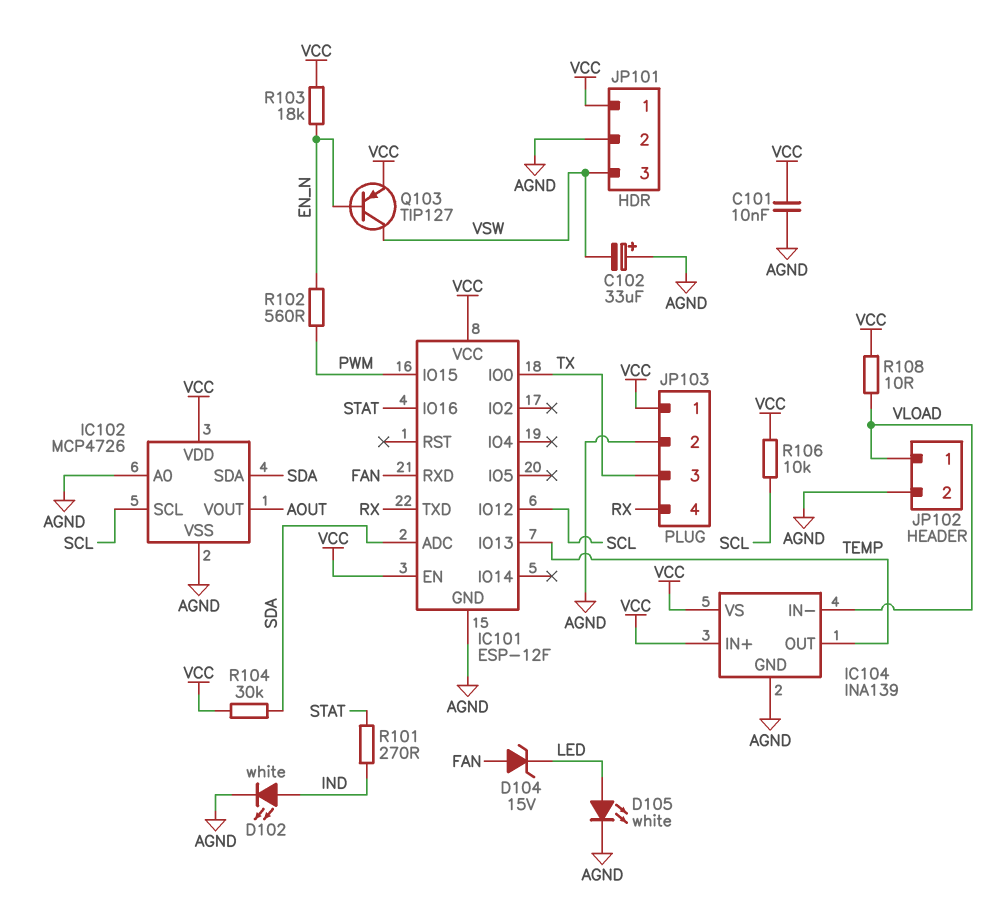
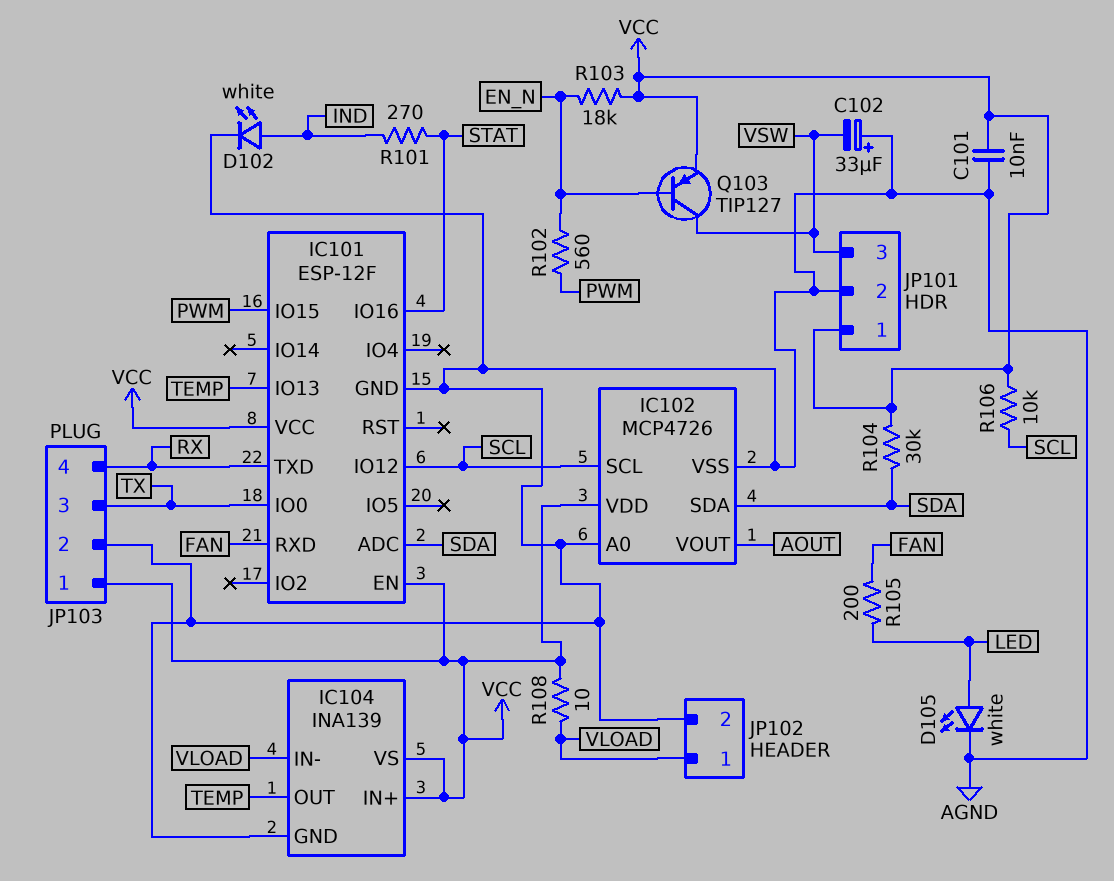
D104: zener 15V (A FAN, K LED) -> none
R105: none -> 200 (FAN, LED)

